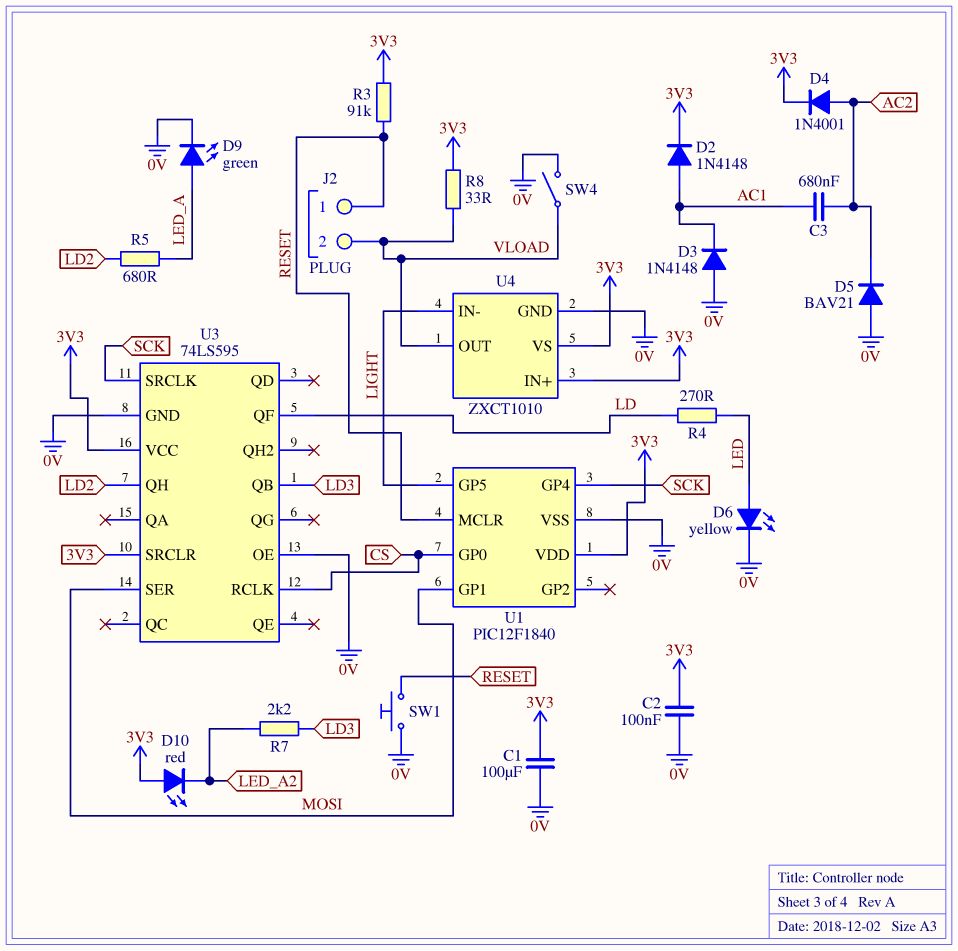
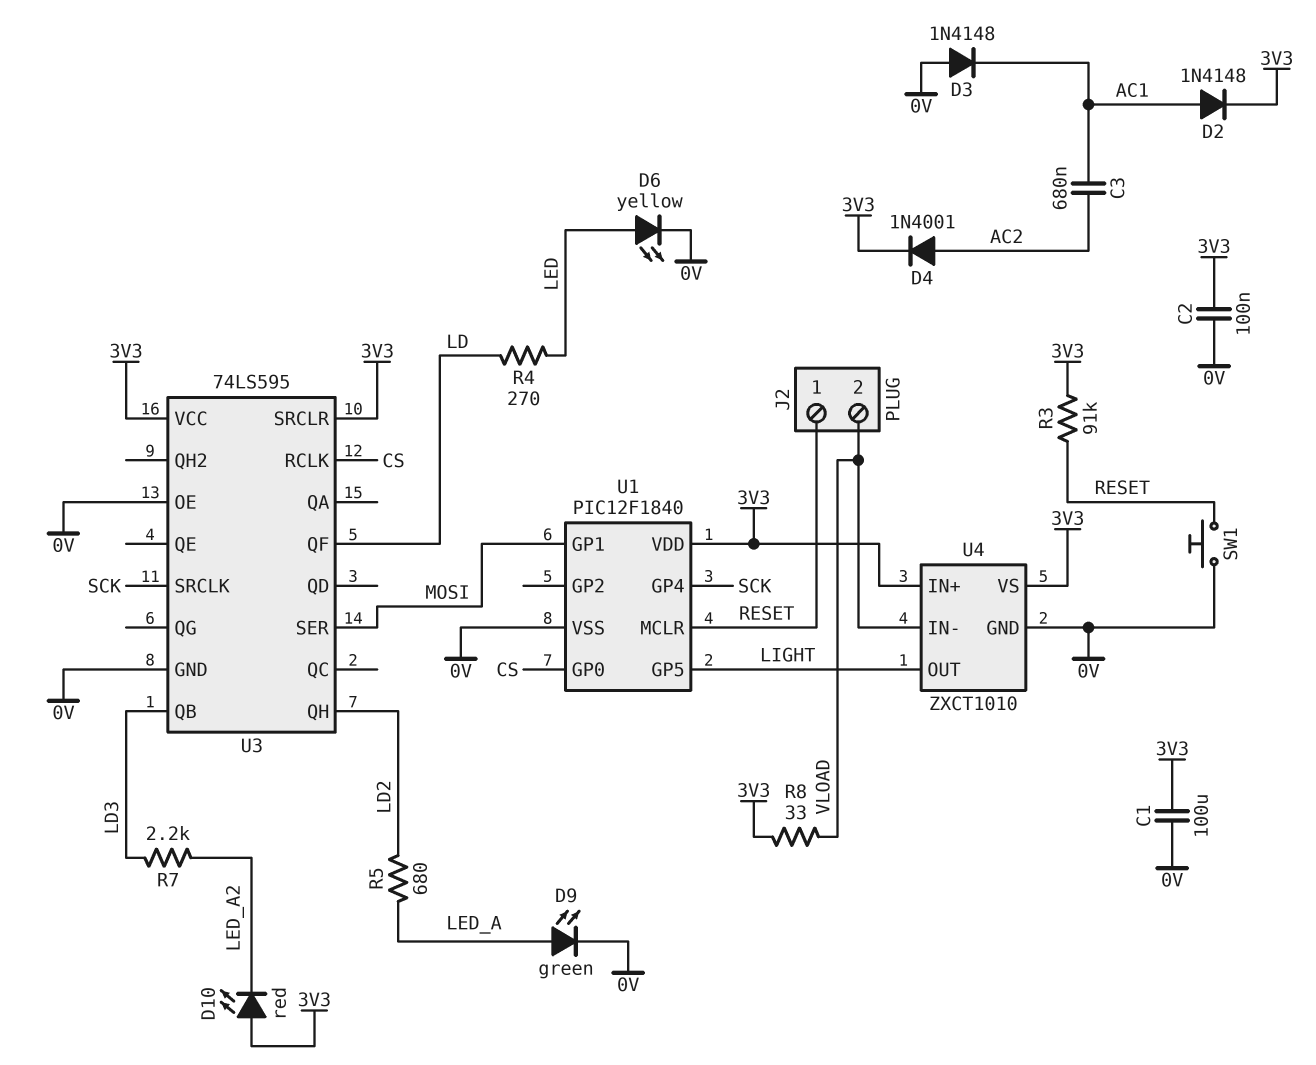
D5: diode BAV21 (A 0V, K AC2) -> none
SW4: switch (0V, VLOAD) -> none
U4 pin IN-: LIGHT -> VLOAD
U4 pin OUT: VLOAD -> LIGHT

